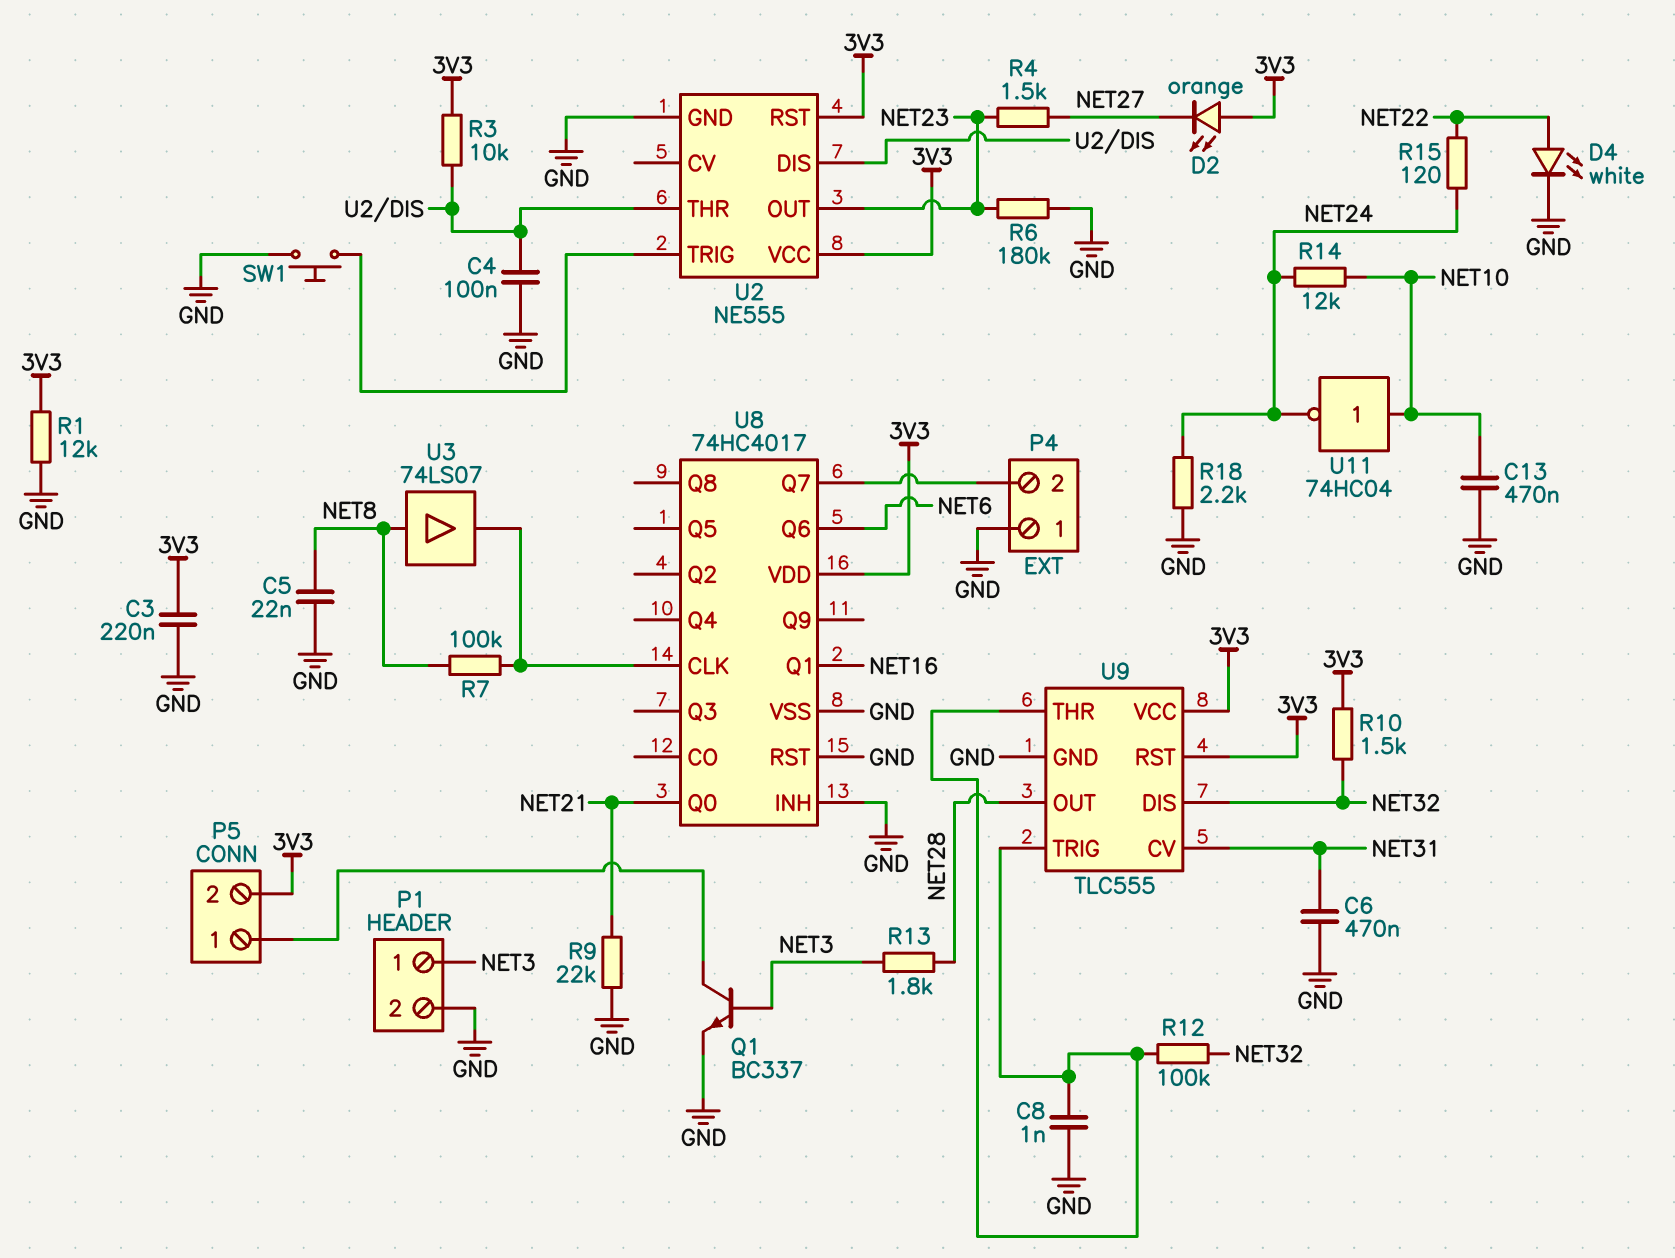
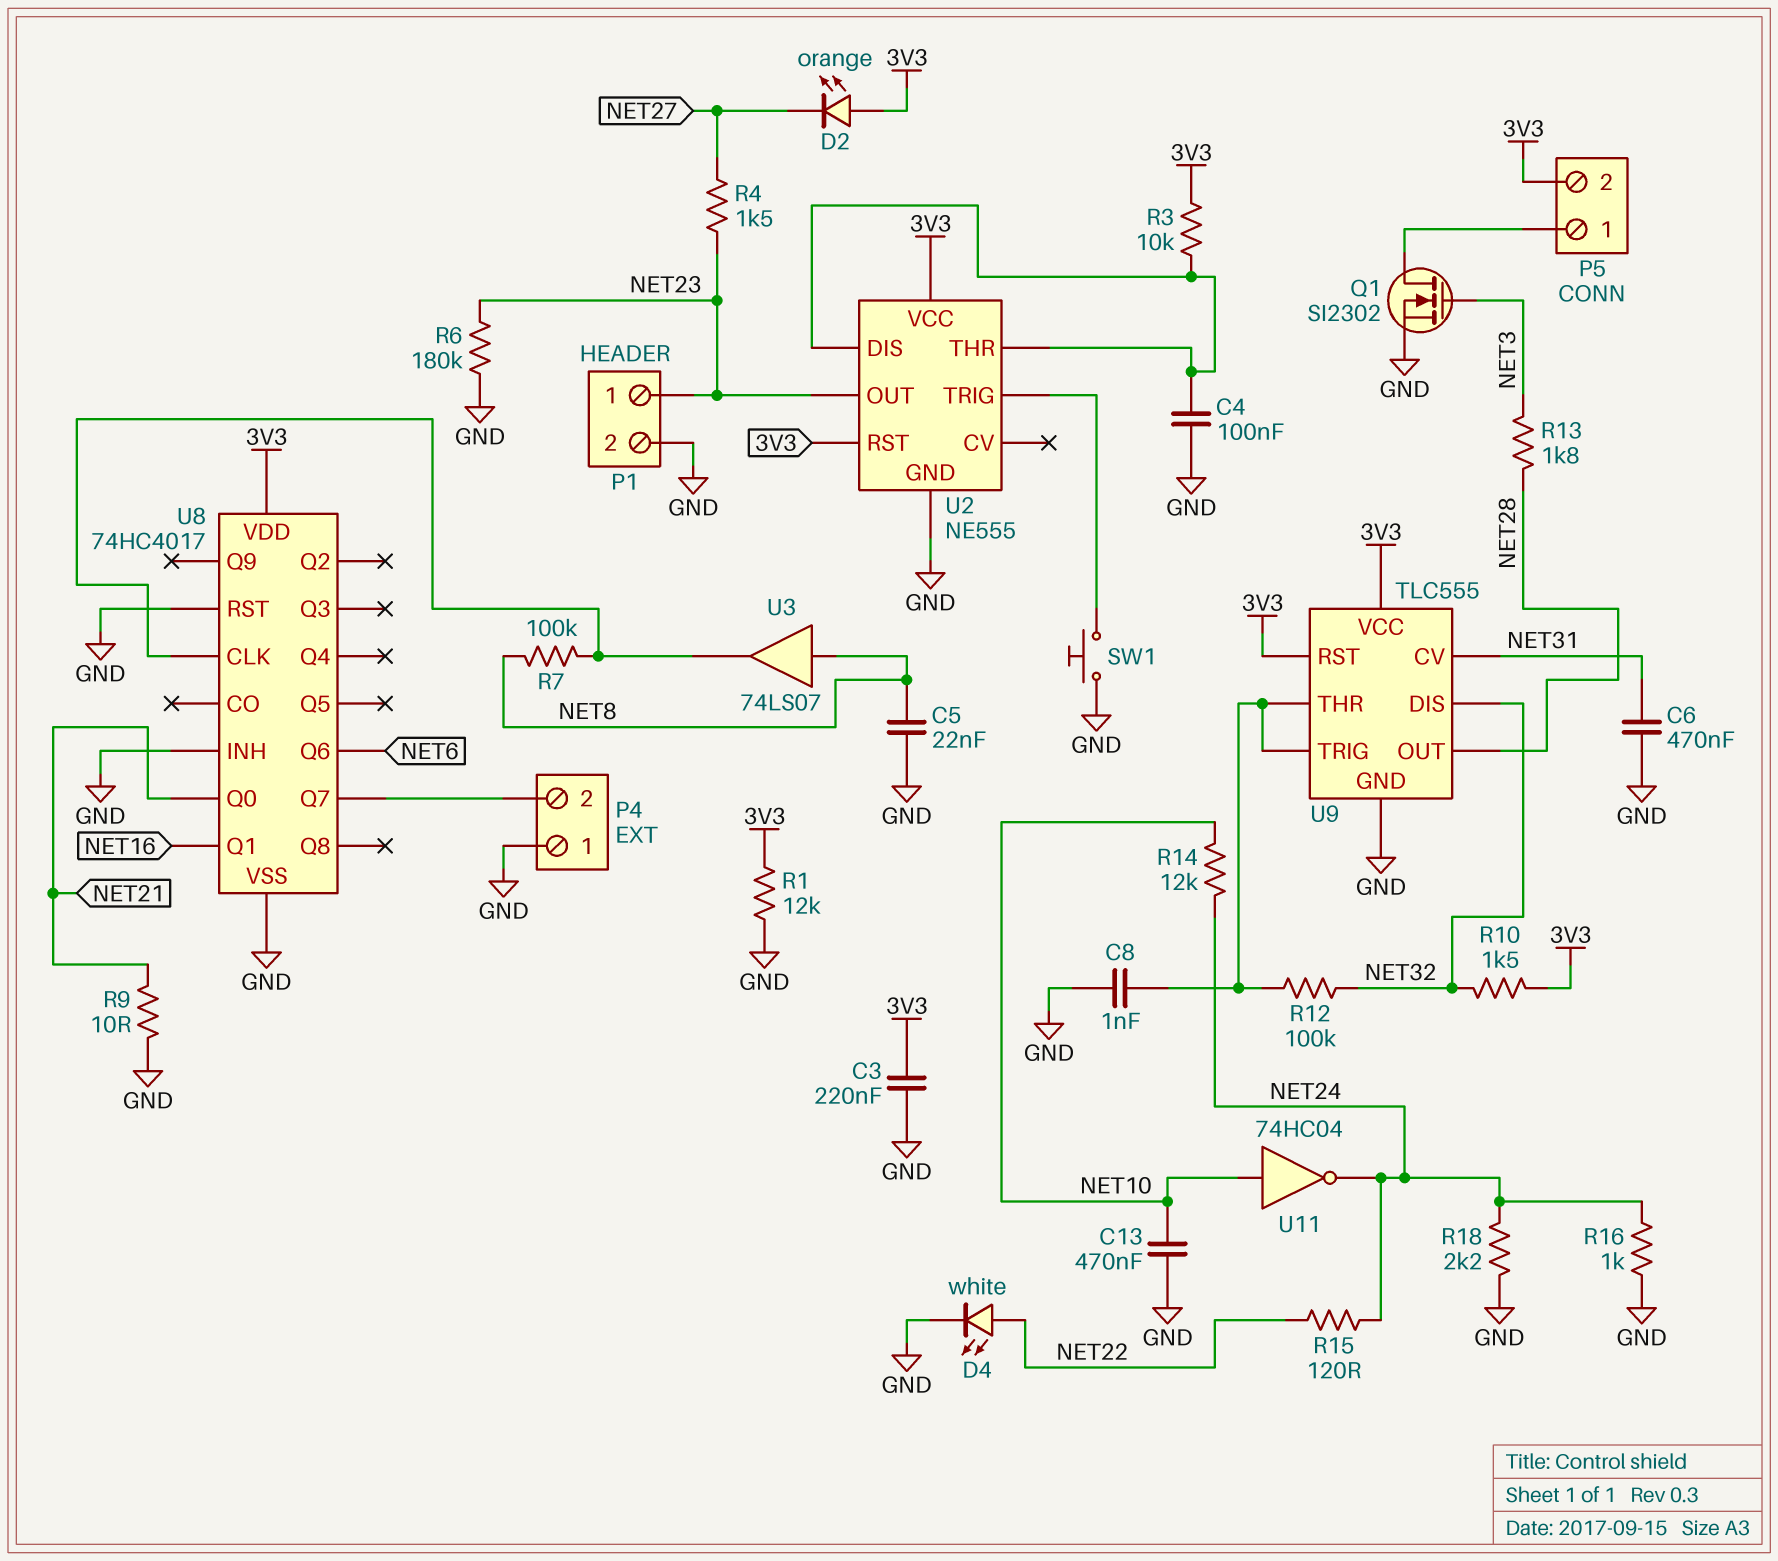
P1 pin 1: NET3 -> NET23
Q1: NPN BC337 (B NET3, C P5/1, E GND) -> NMOS SI2302 (G NET3, D P5/1, S GND)
R9: 22k (GND, NET21) -> 10 (GND, NET21)
R16: none -> 1k (GND, NET24)

